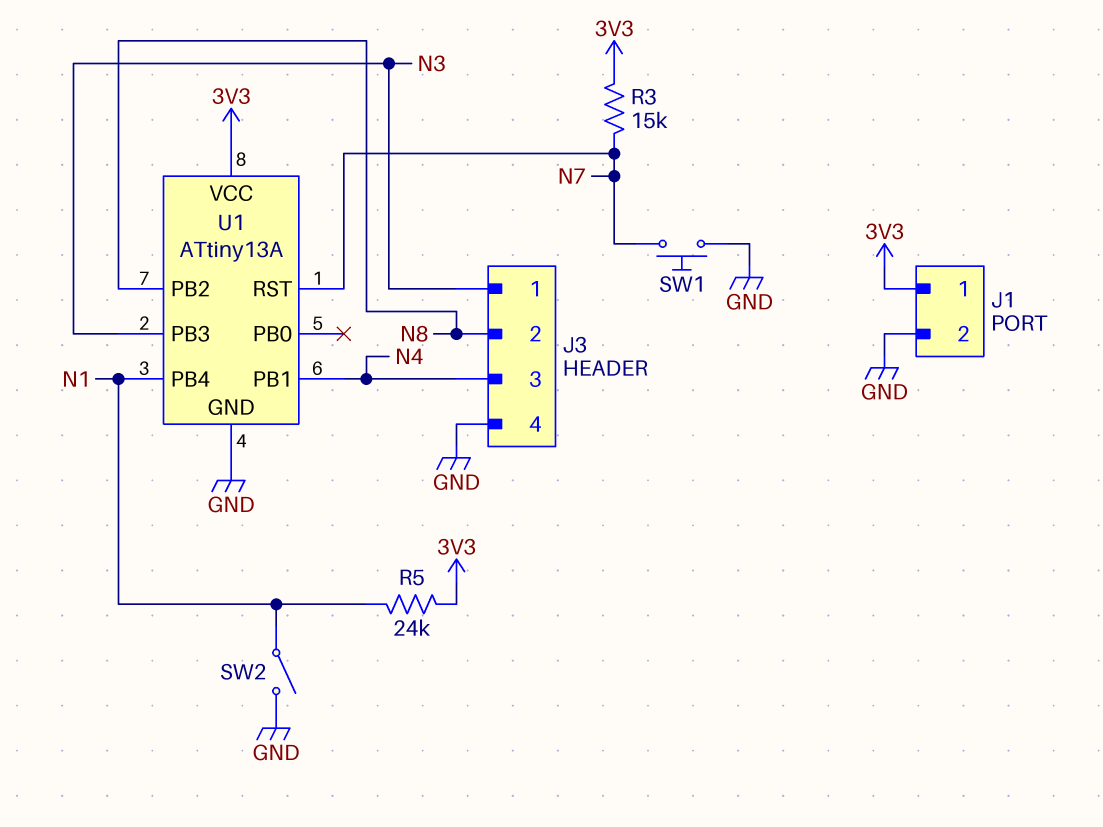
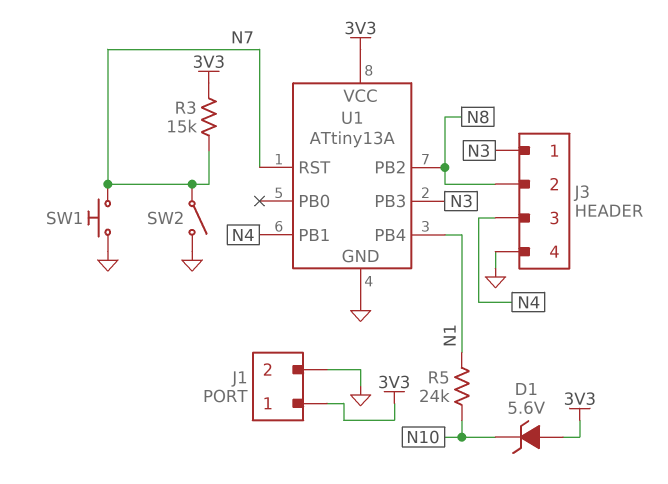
D1: none -> zener 5.6V (A 3V3, K N10)
R5: 24k (3V3, N1) -> 24k (N1, N10)
SW2: switch (GND, N1) -> switch (GND, N7)

